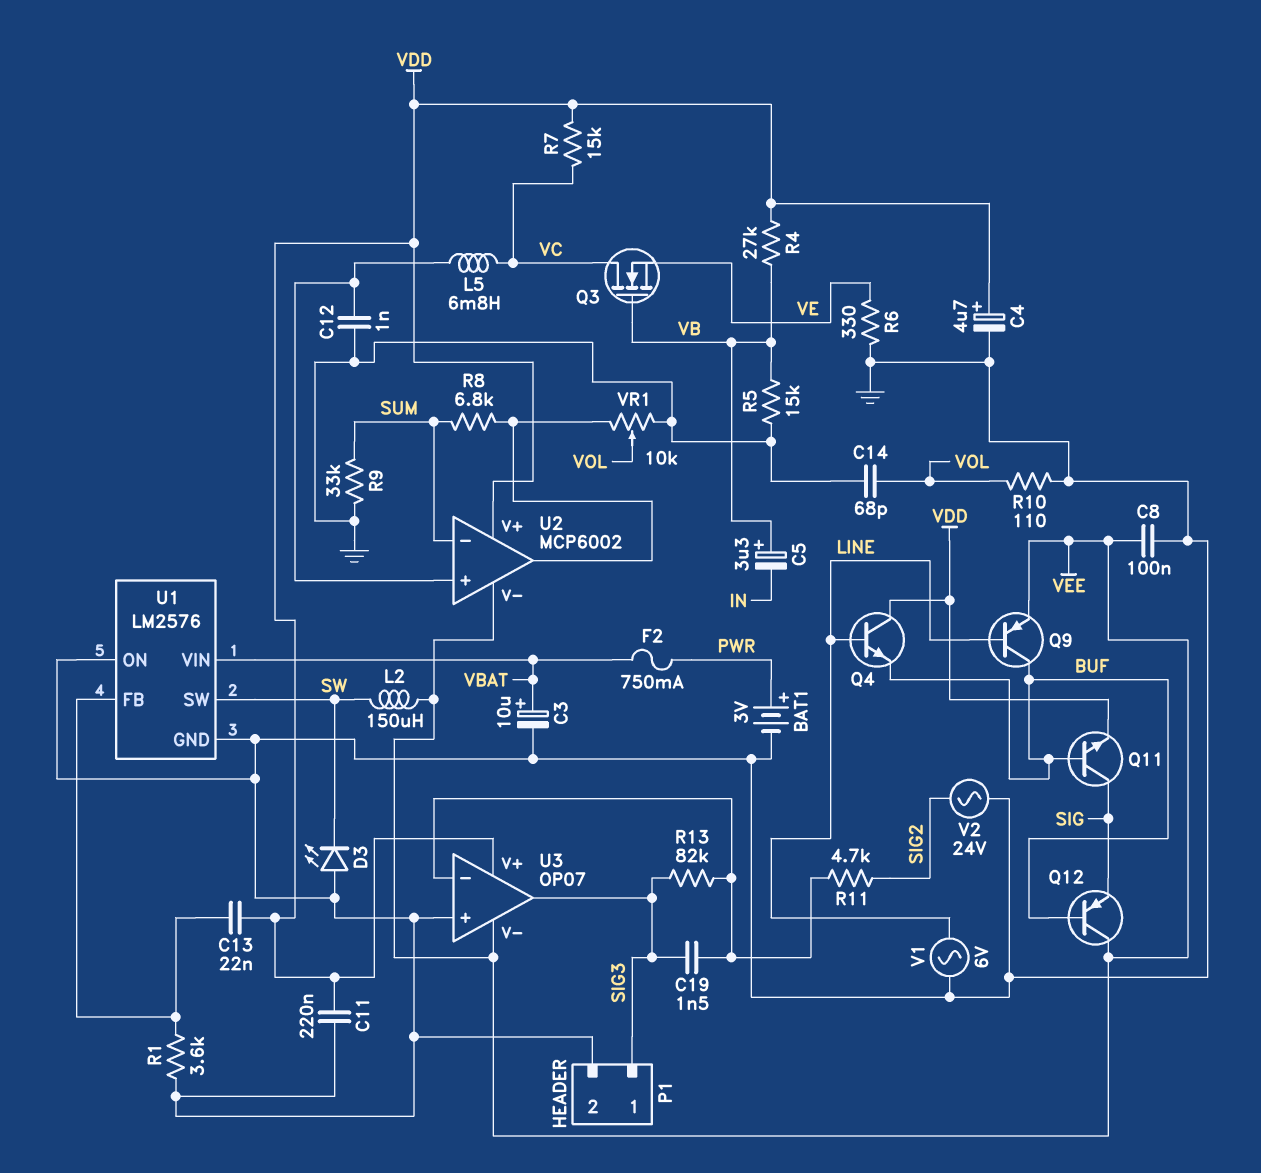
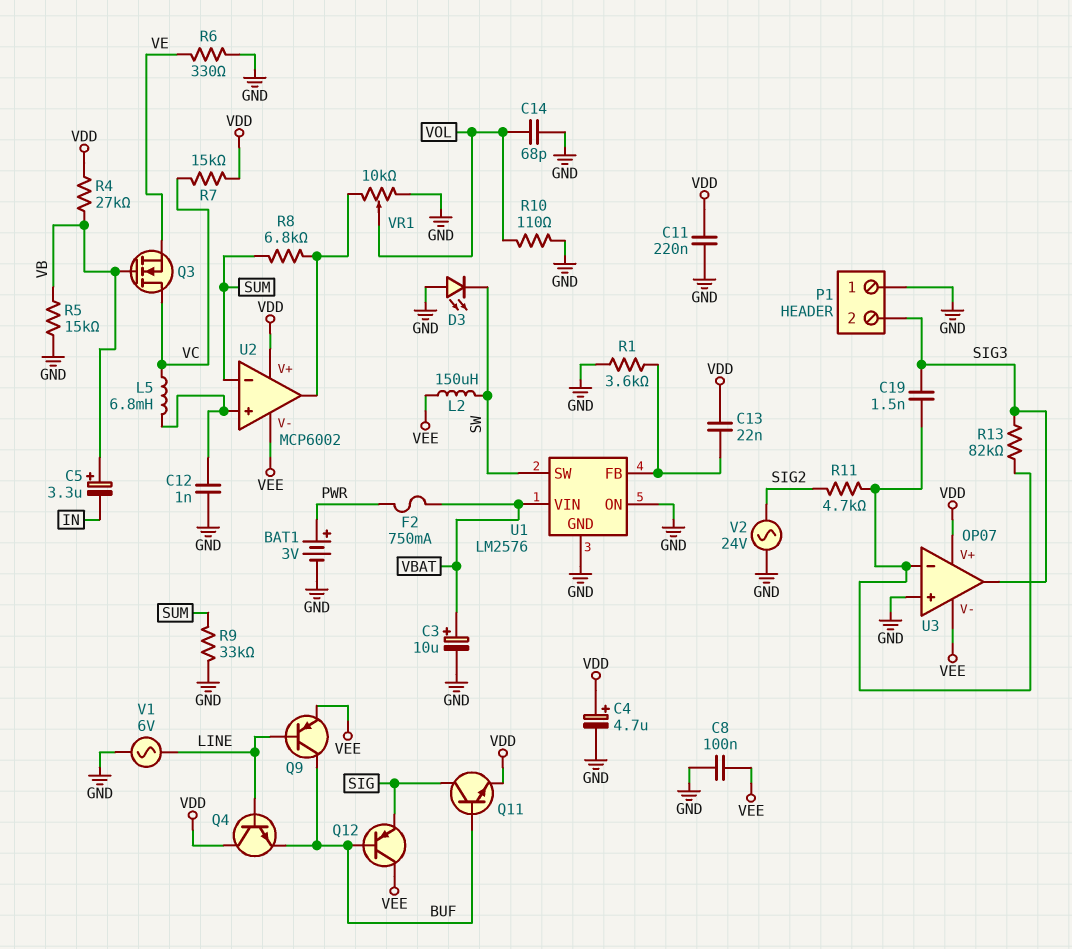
P1 pin 1: SIG3 -> GND
P1 pin 2: GND -> SIG3

